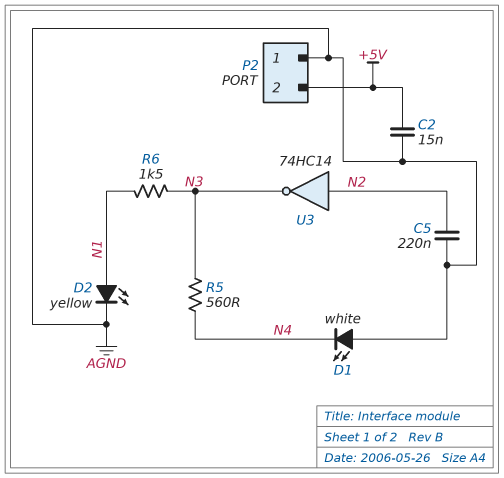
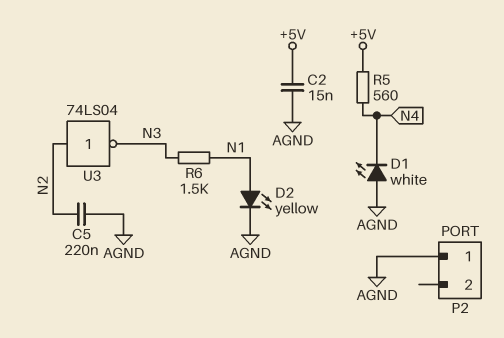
P2 pin 2: +5V -> none
R5: 560 (N3, N4) -> 560 (+5V, N4)
U3: NOT 74HC14 (in N2, out N3) -> NOT 74LS04 (in N2, out N3)

